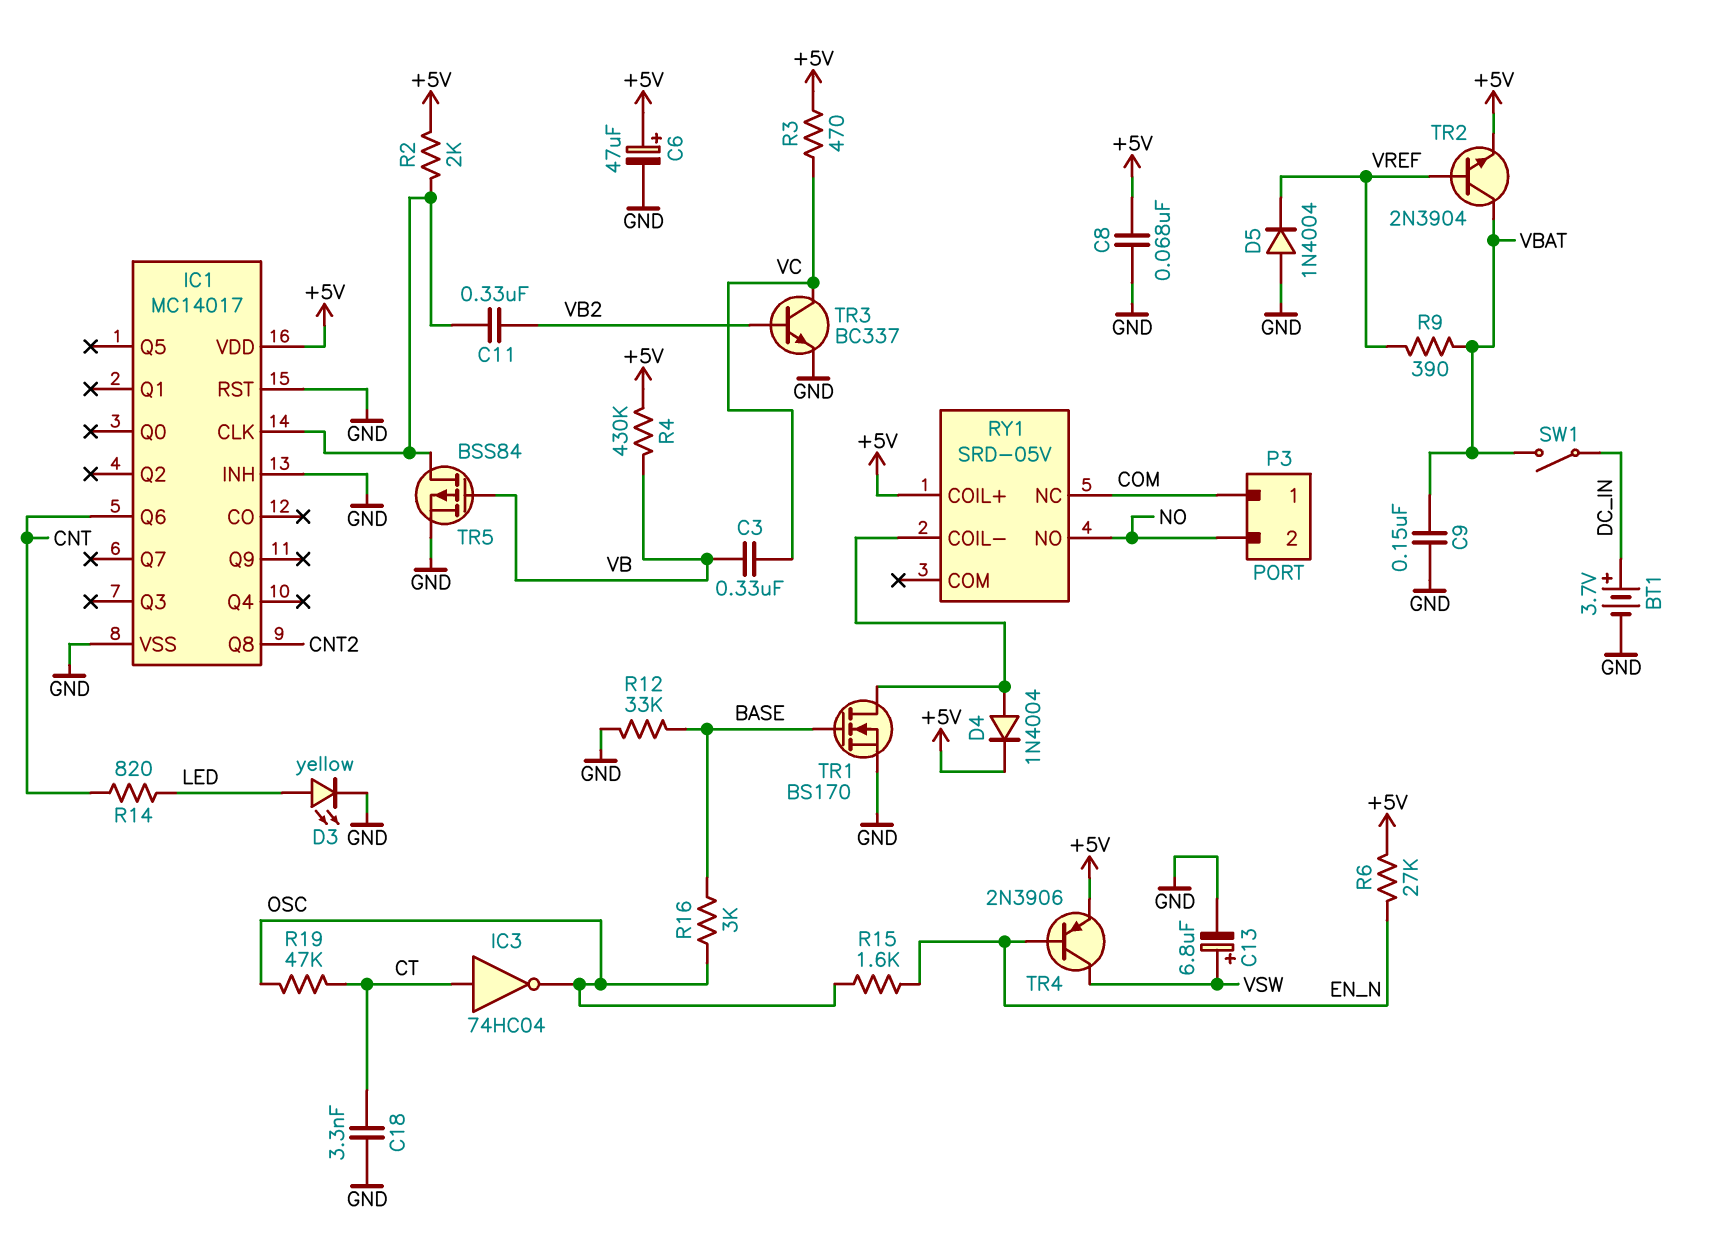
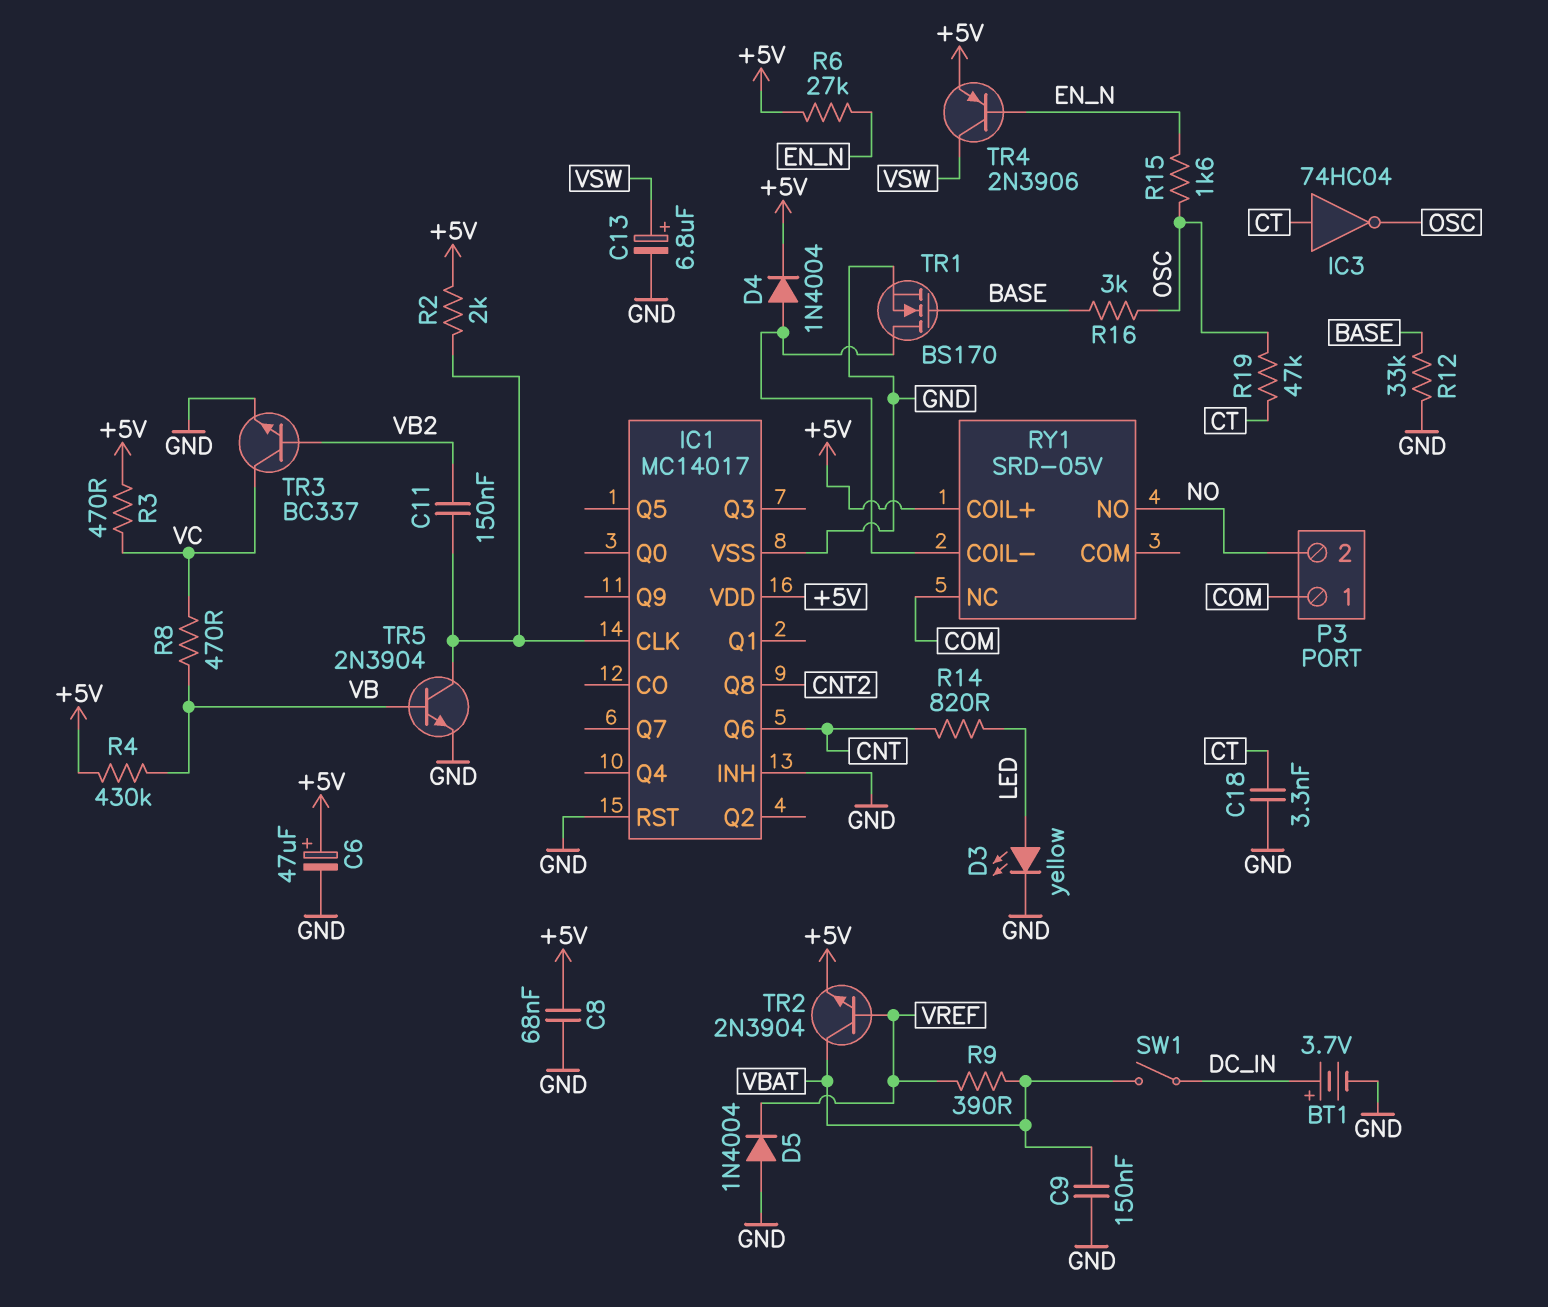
C3: 330nF (VB, VC) -> none
C11: 330nF (IC1/CLK, VB2) -> 150nF (IC1/CLK, VB2)
R8: none -> 470 (VB, VC)
TR5: PMOS BSS84 (G VB, D IC1/CLK, S GND) -> NPN 2N3904 (B VB, C IC1/CLK, E GND)

